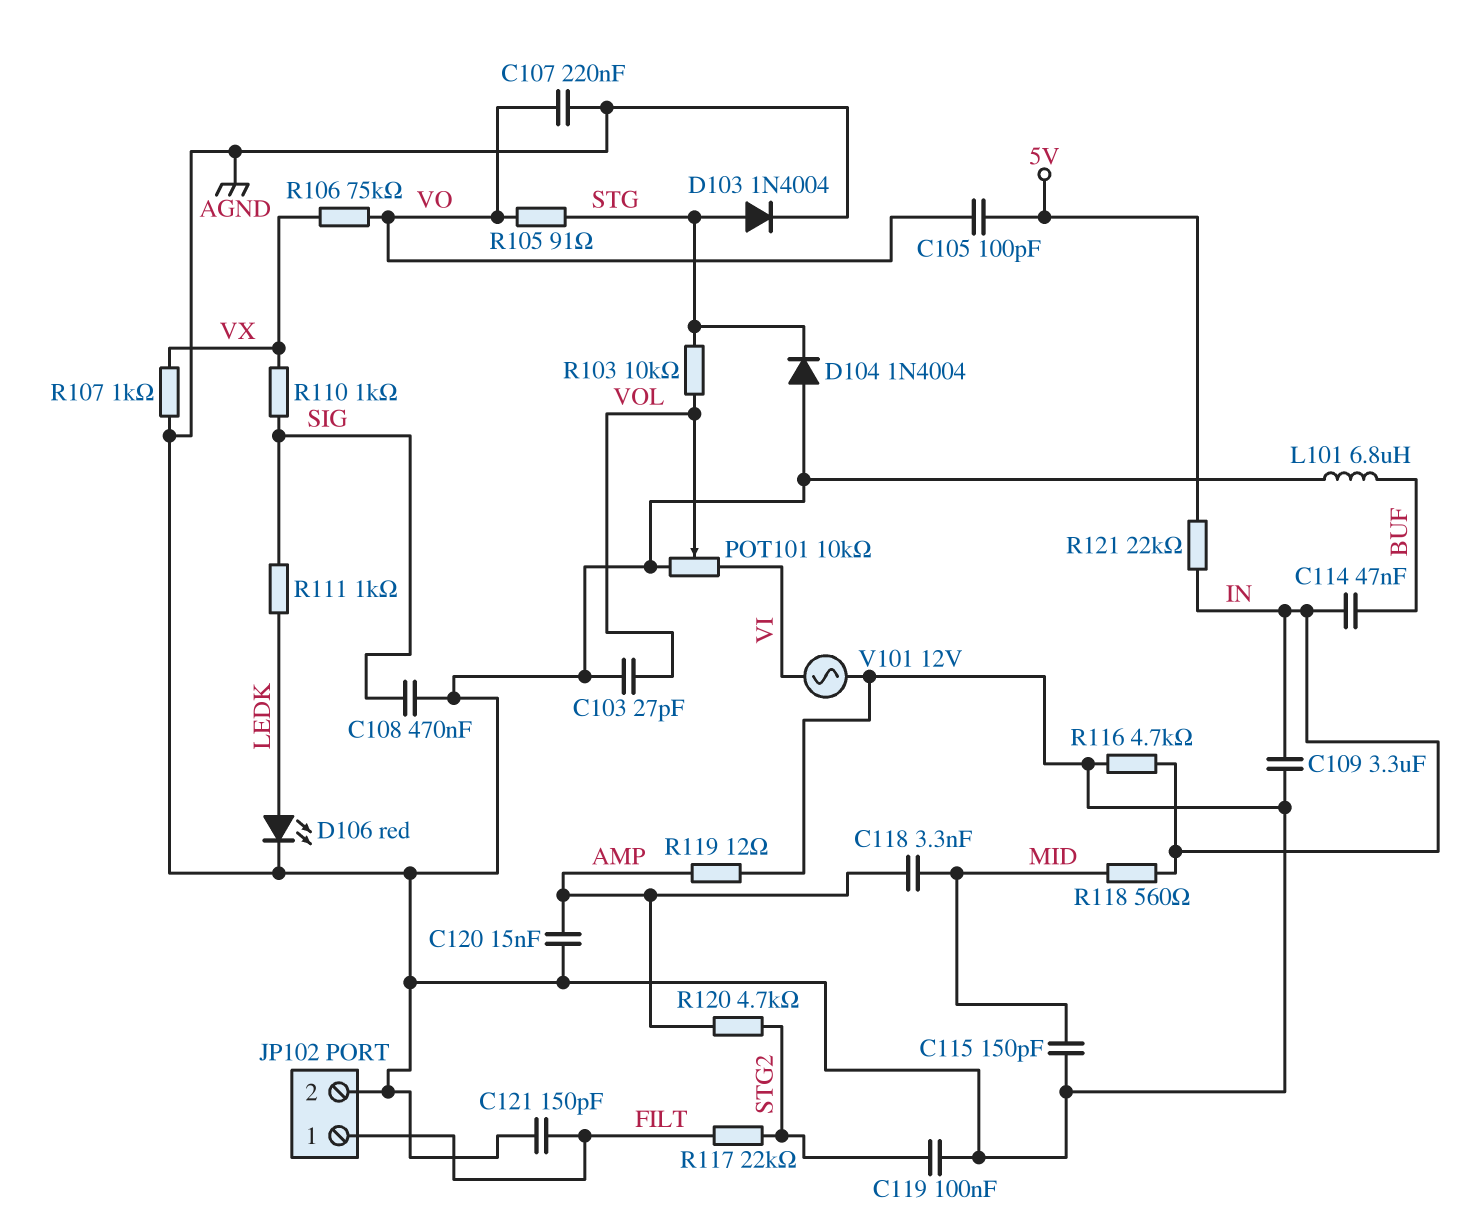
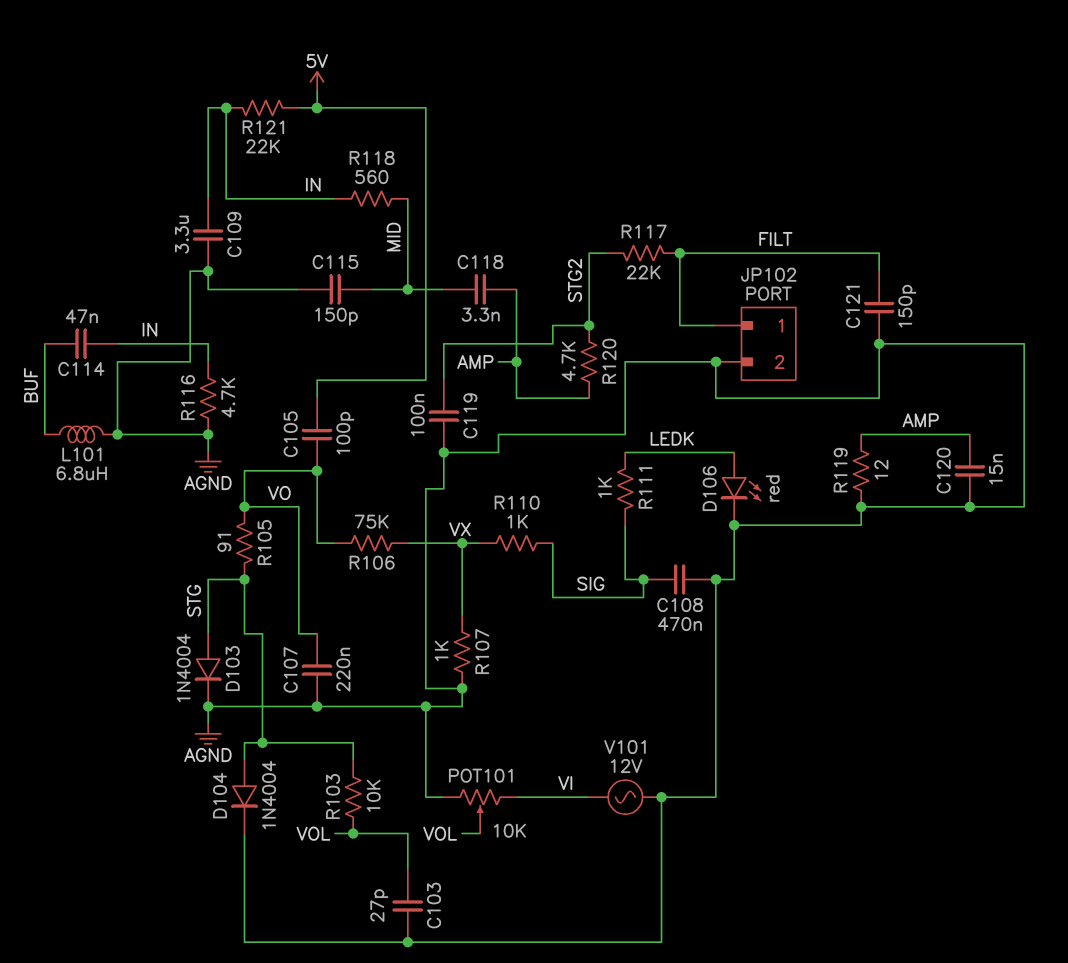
D104: diode 1N4004 (A AGND, K STG) -> diode 1N4004 (A STG, K AGND)

